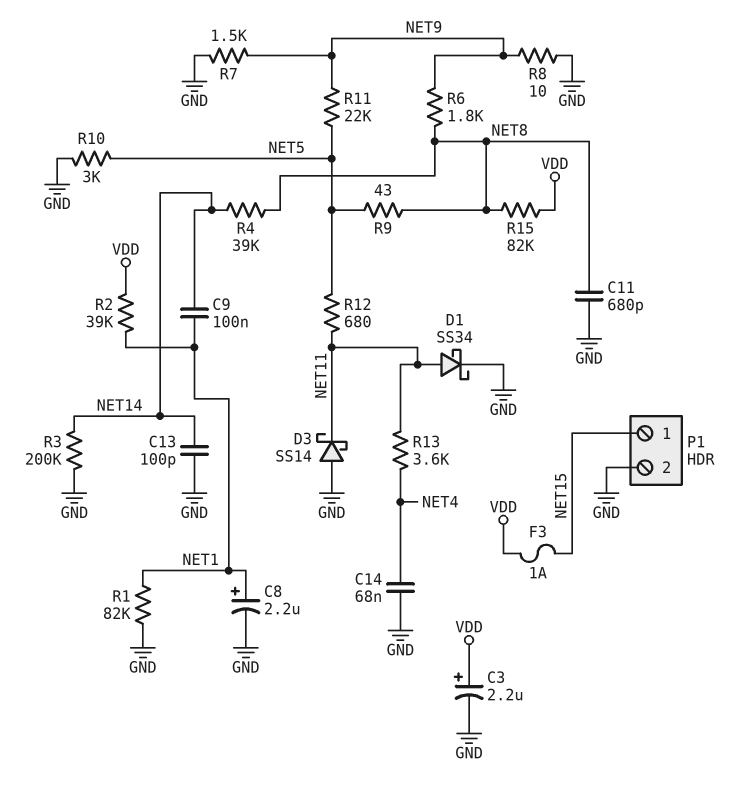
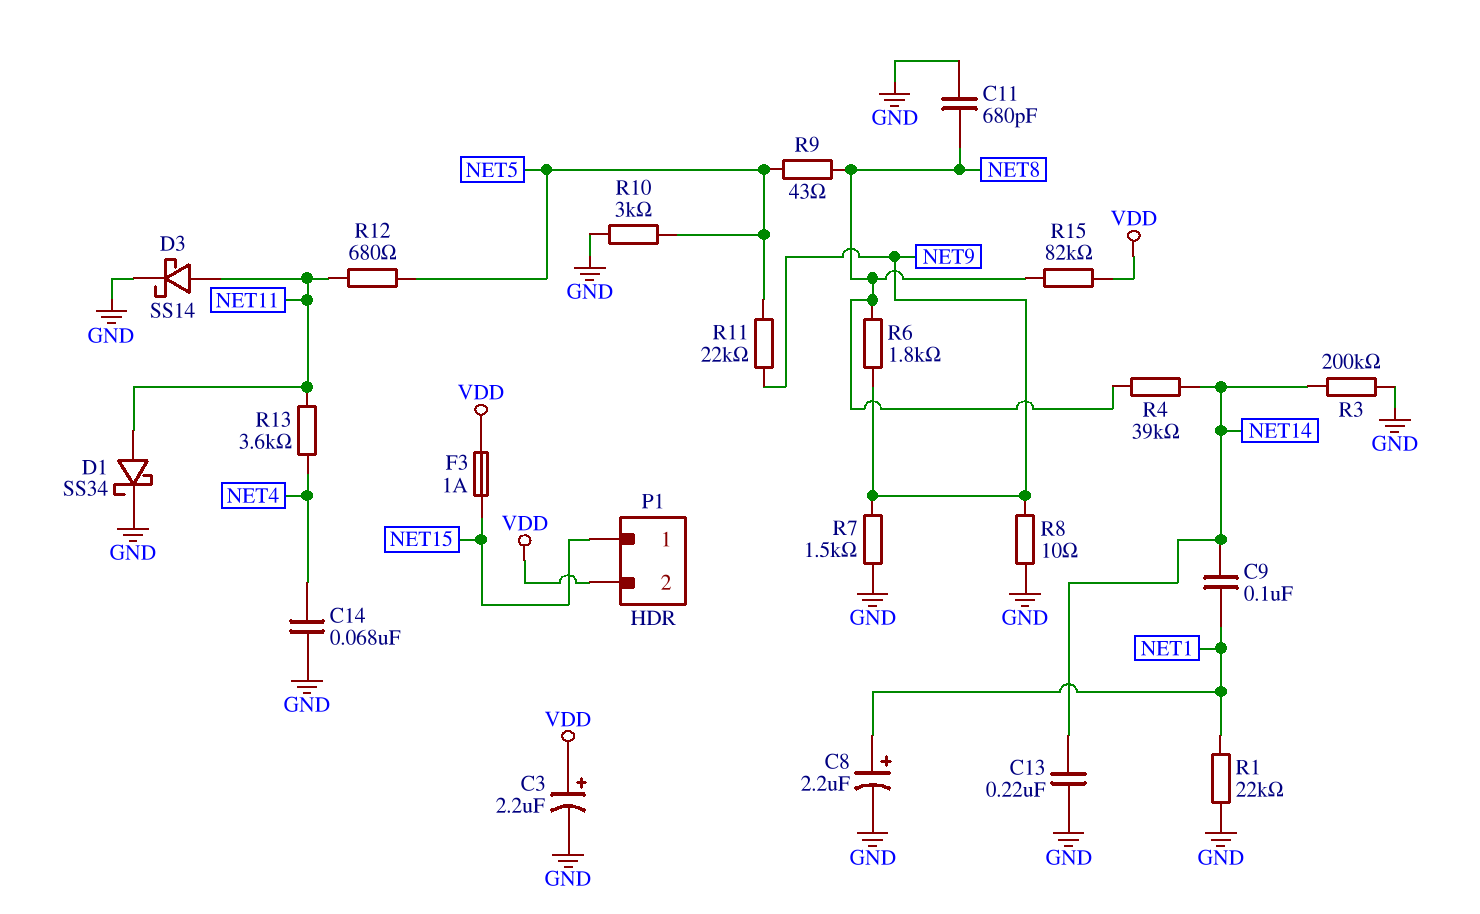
C13: 100pF (GND, NET14) -> 220nF (GND, NET14)
D3: schottky SS14 (A GND, K NET11) -> schottky SS14 (A NET11, K GND)
P1 pin 2: GND -> VDD
R1: 82k (GND, NET1) -> 22k (GND, NET1)
R2: 39k (NET1, VDD) -> none

